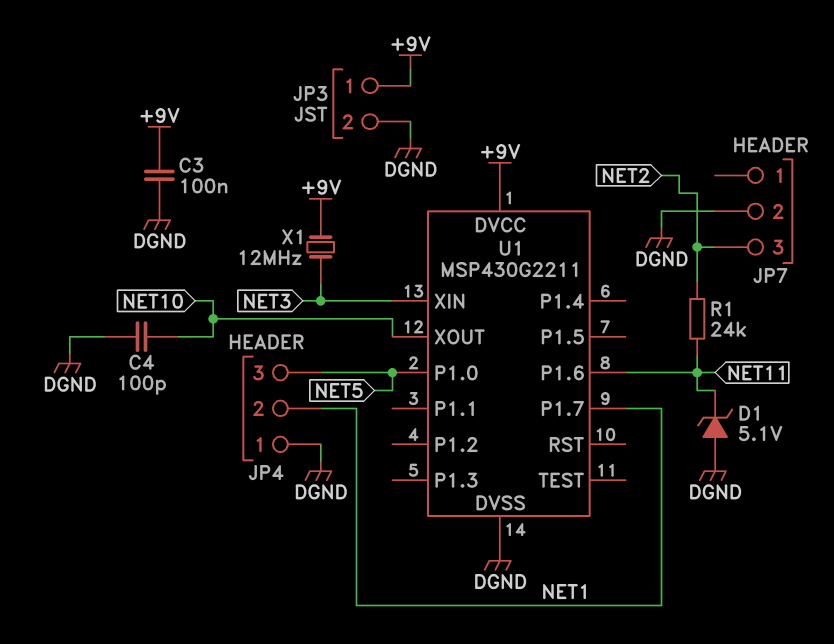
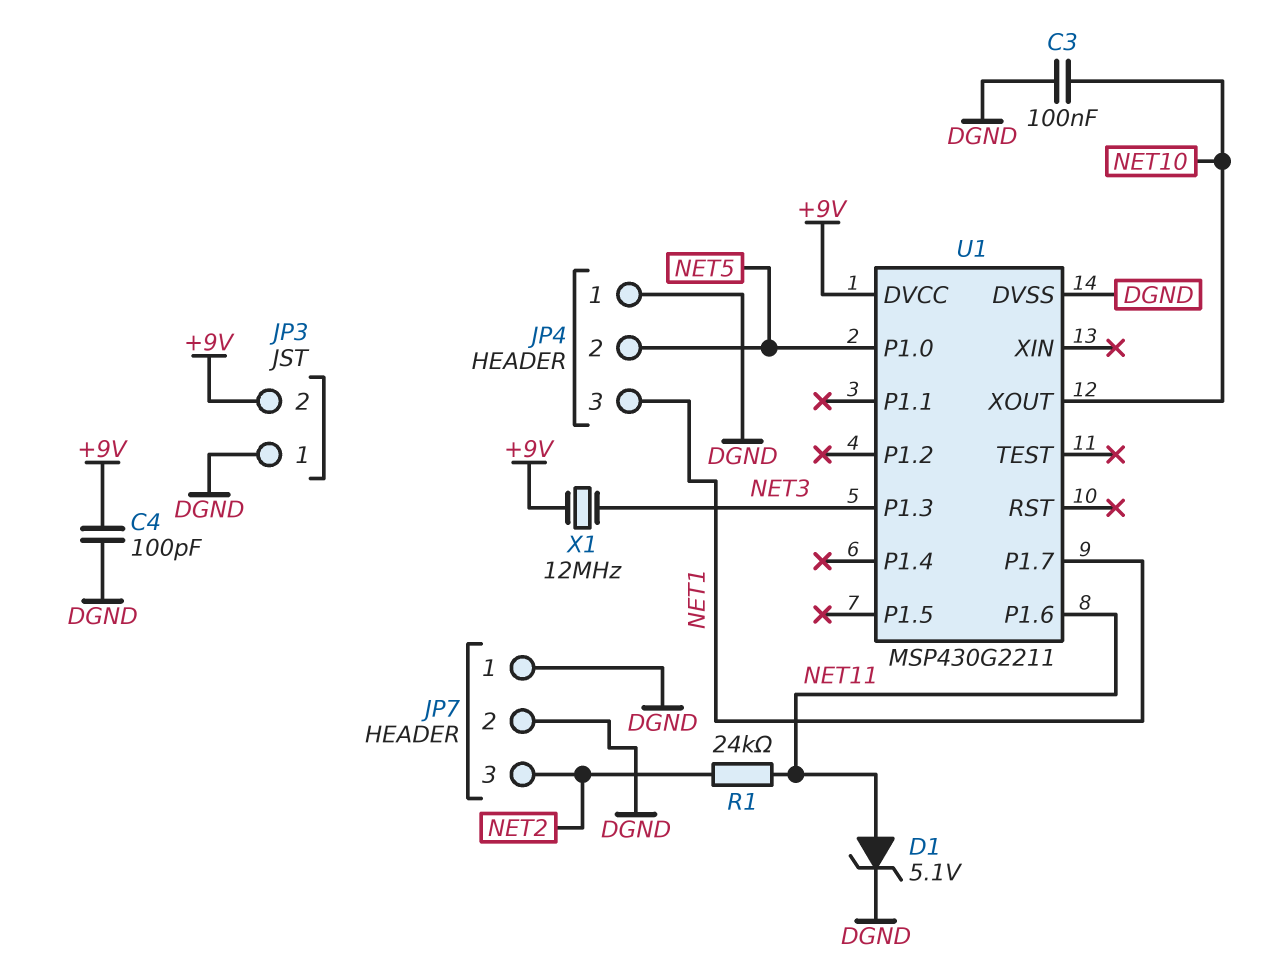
C3: 100nF (+9V, DGND) -> 100nF (DGND, NET10)
C4: 100pF (DGND, NET10) -> 100pF (+9V, DGND)
D1: zener 5.1V (A DGND, K NET11) -> zener 5.1V (A NET11, K DGND)
JP3 pin 1: +9V -> DGND
JP3 pin 2: DGND -> +9V
JP4 pin 2: NET1 -> NET5
JP4 pin 3: NET5 -> NET1
JP7 pin 1: none -> DGND
U1 pin P1.3: none -> NET3
U1 pin XIN: NET3 -> none

